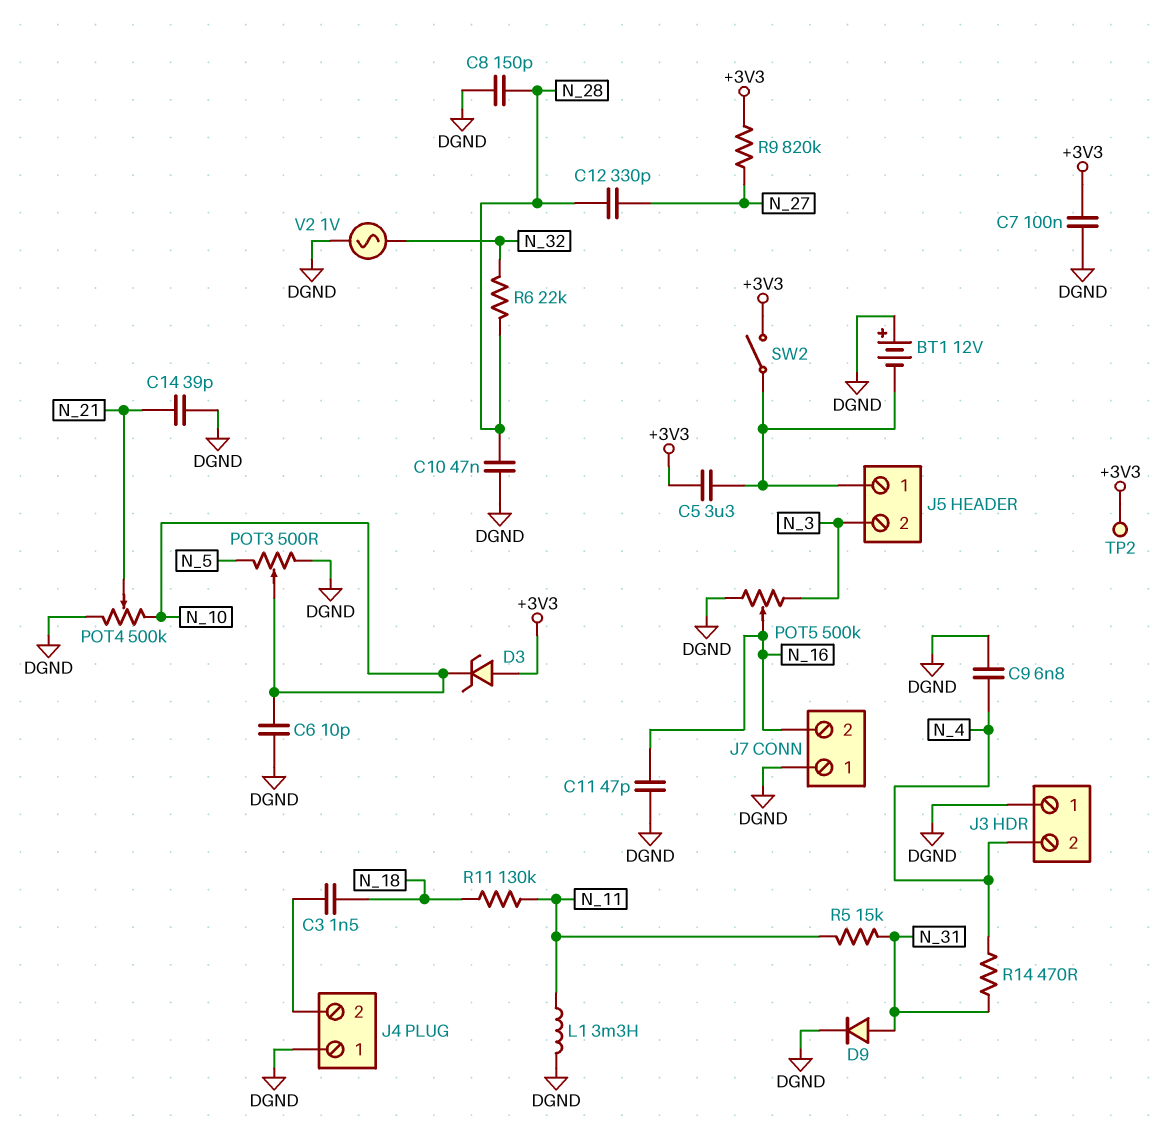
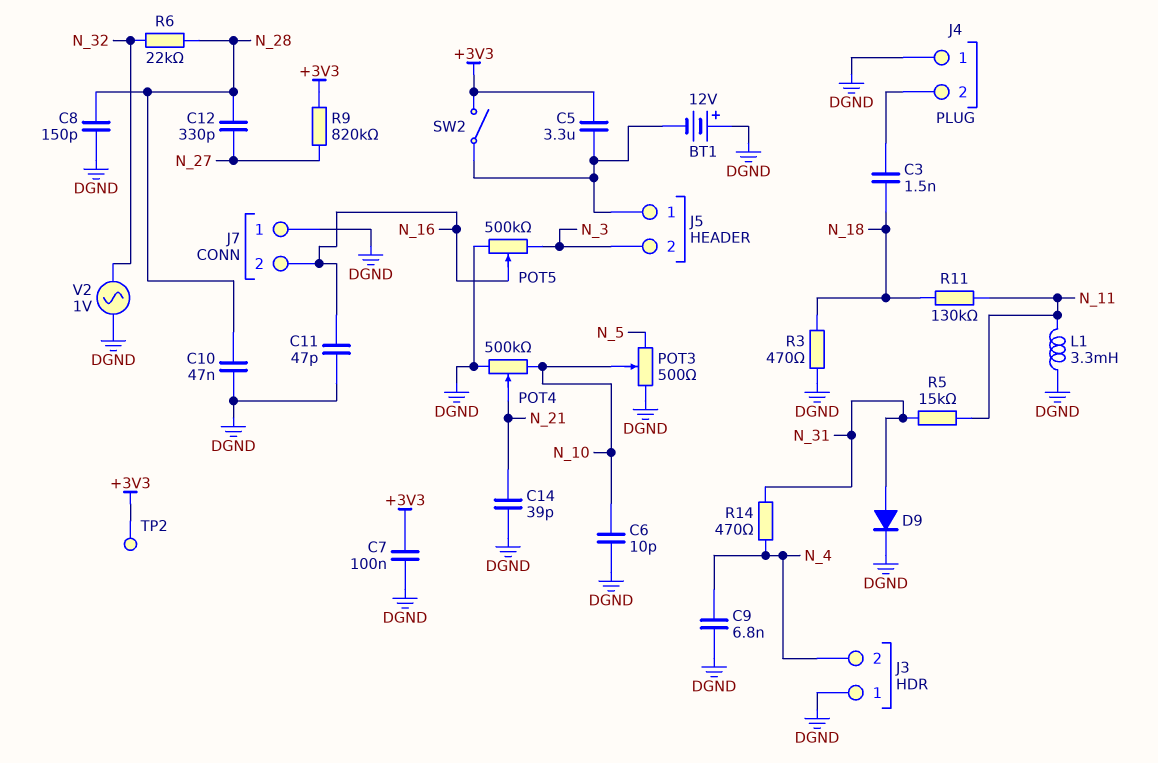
D3: zener (A +3V3, K N_10) -> none
R3: none -> 470 (DGND, N_18)

